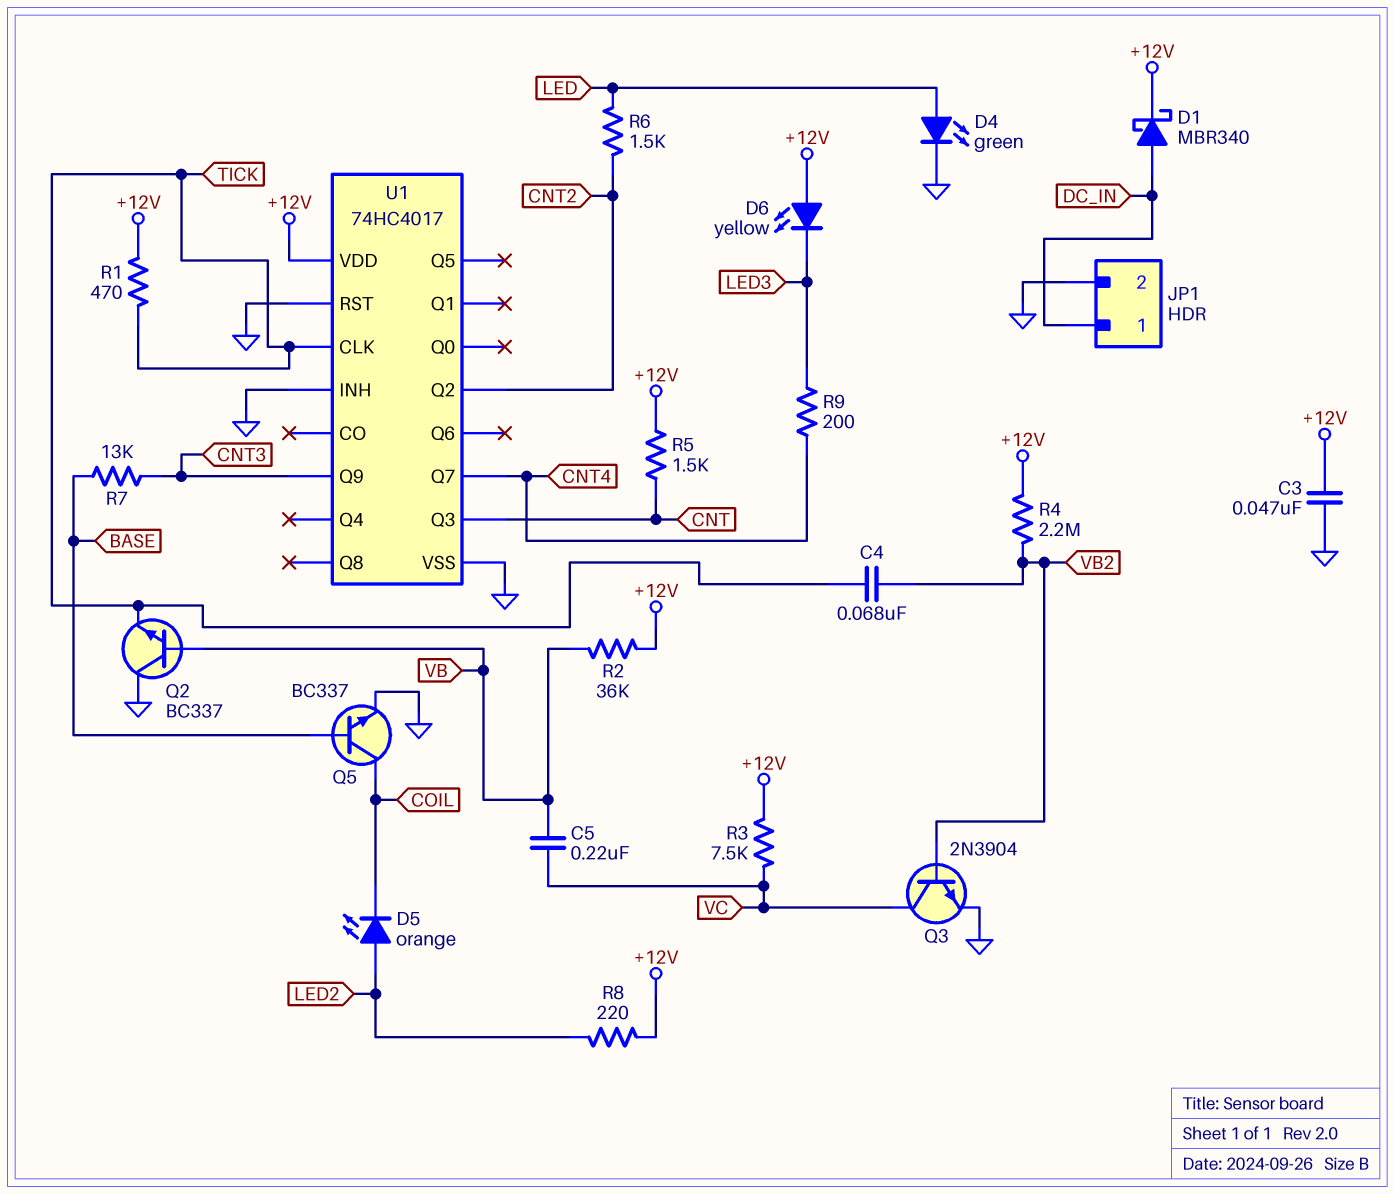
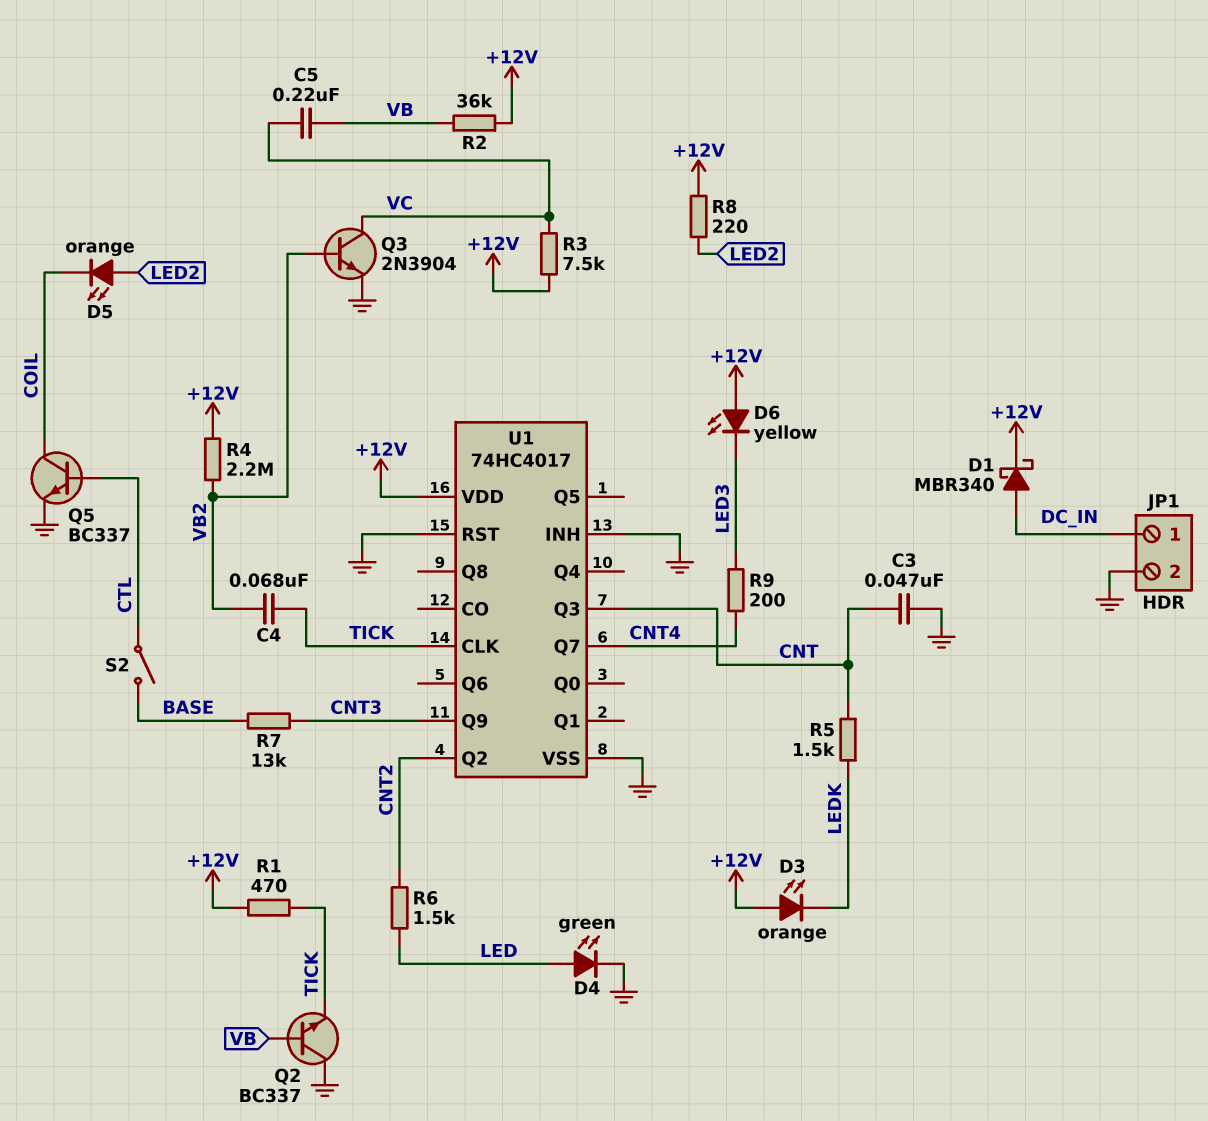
C3: 47nF (+12V, GND) -> 47nF (CNT, GND)
D3: none -> LED orange (A +12V, K LEDK)
Q5: NPN BC337 (B BASE, C COIL, E GND) -> NPN BC337 (B CTL, C COIL, E GND)
R5: 1.5k (+12V, CNT) -> 1.5k (CNT, LEDK)
S2: none -> switch (BASE, CTL)

